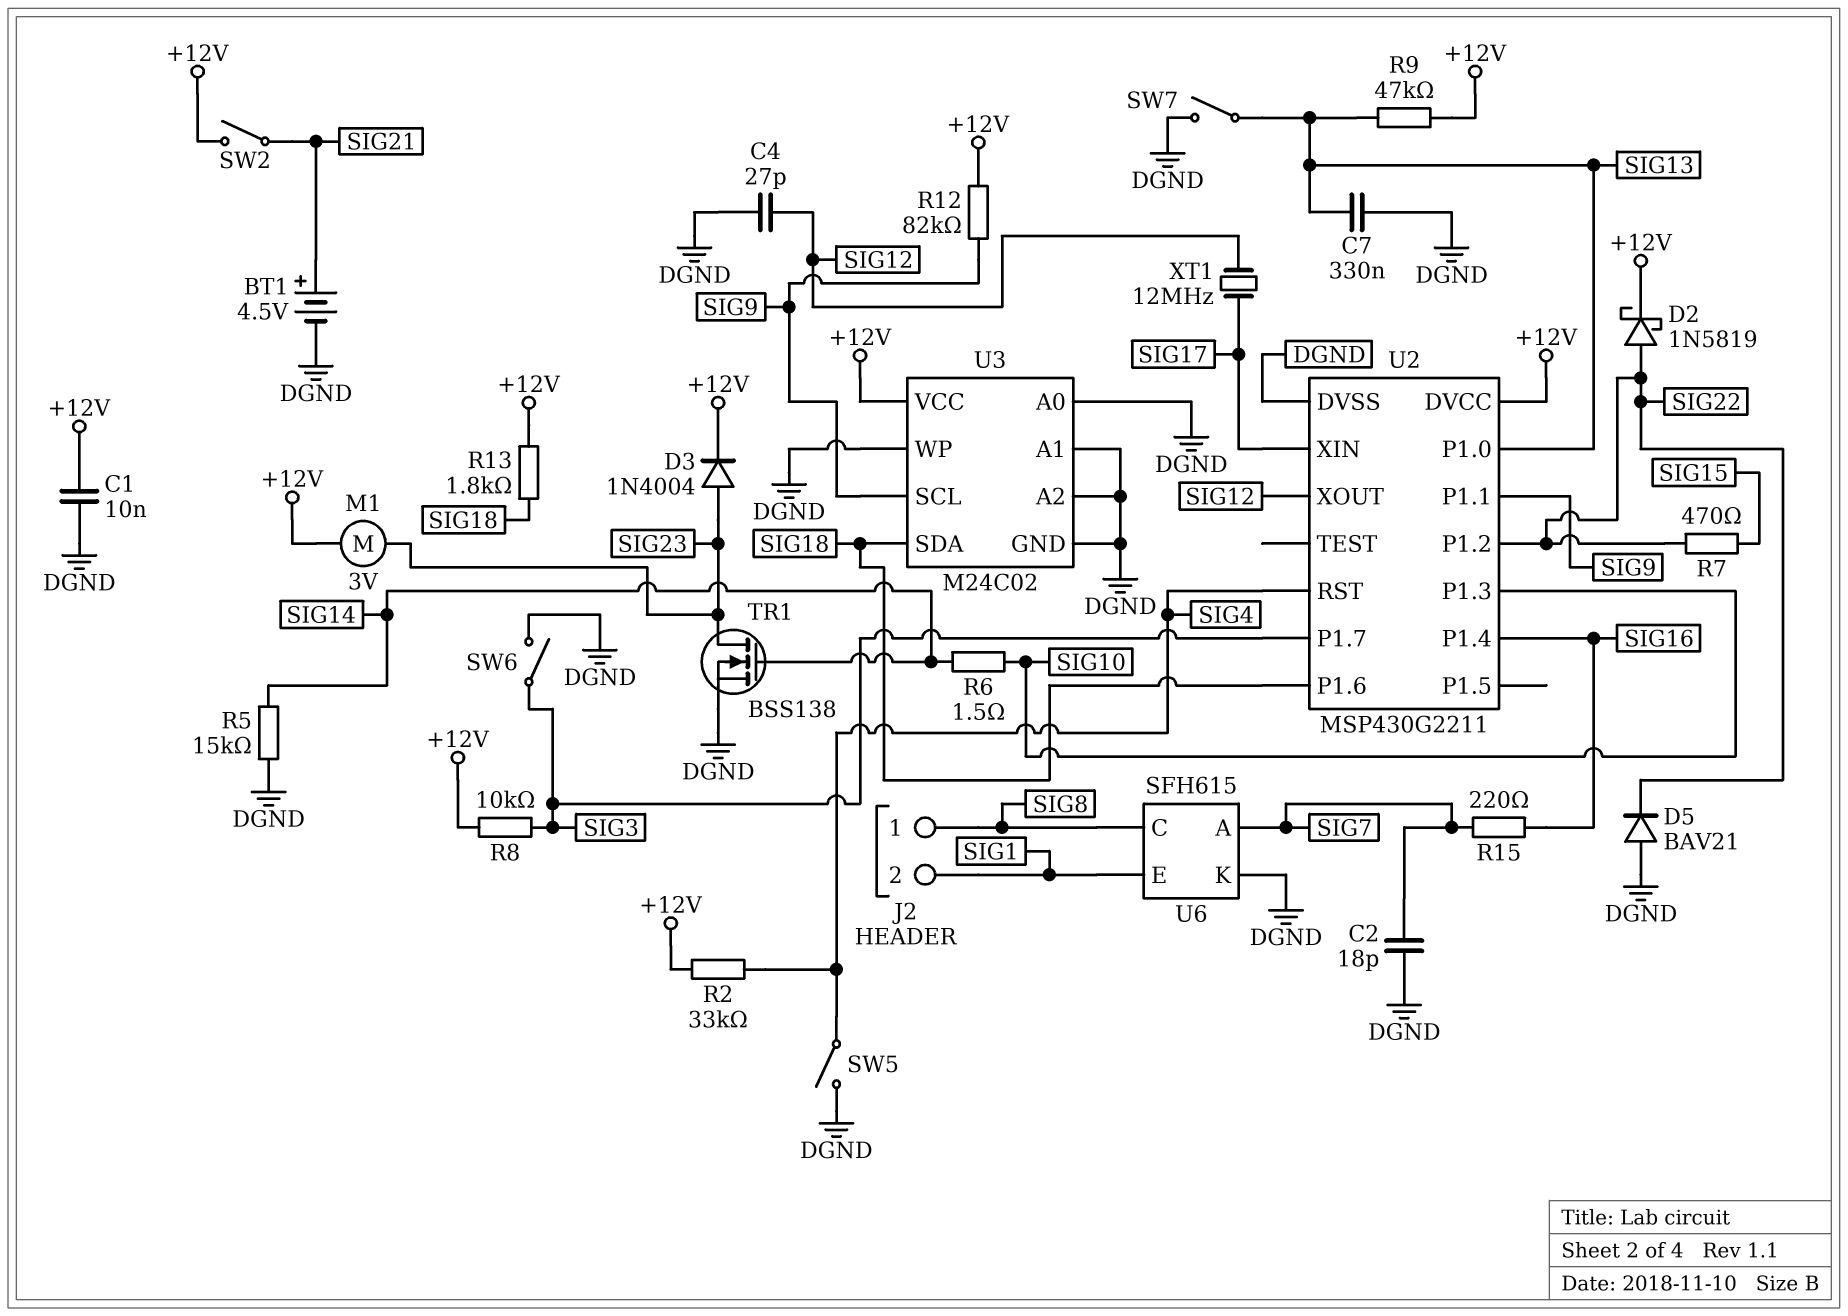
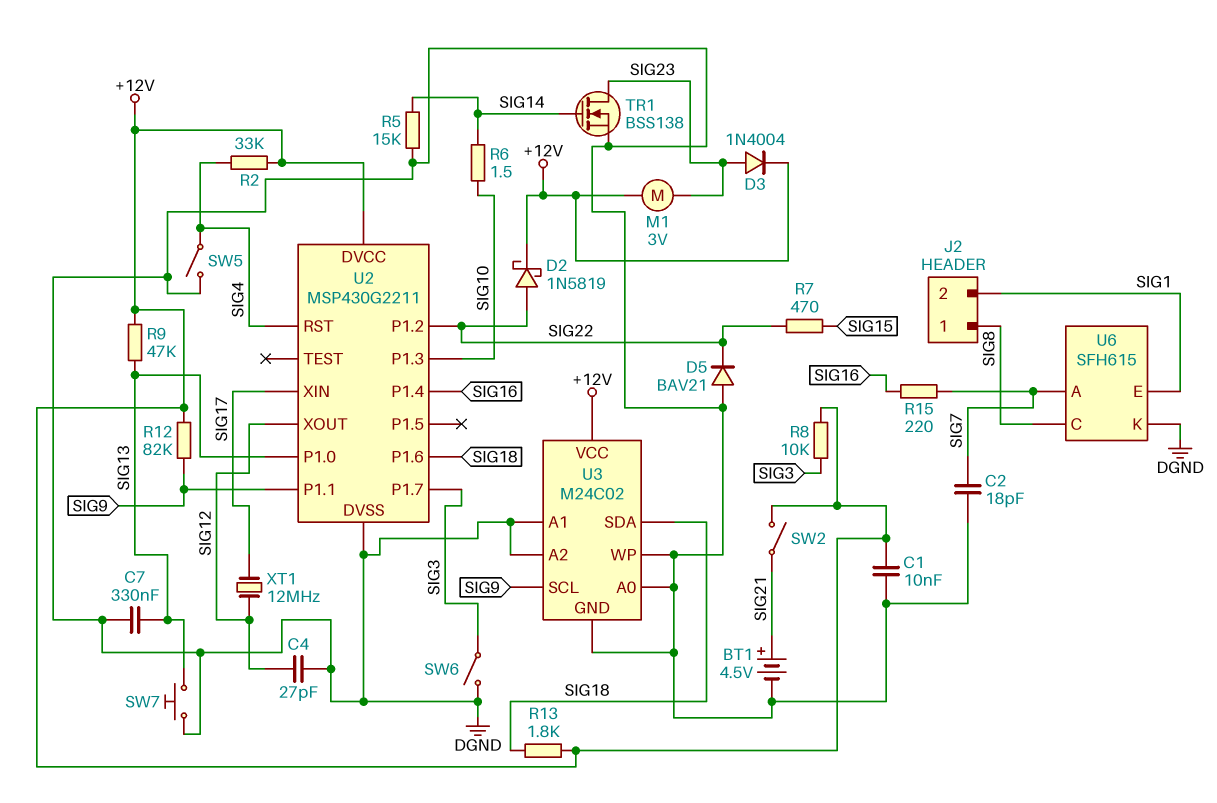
SW7: switch (DGND, SIG13) -> button (DGND, SIG13)

